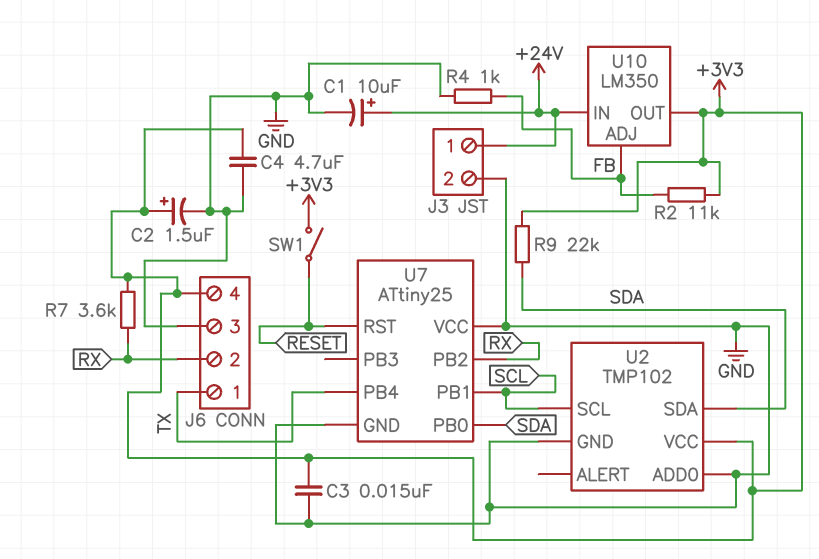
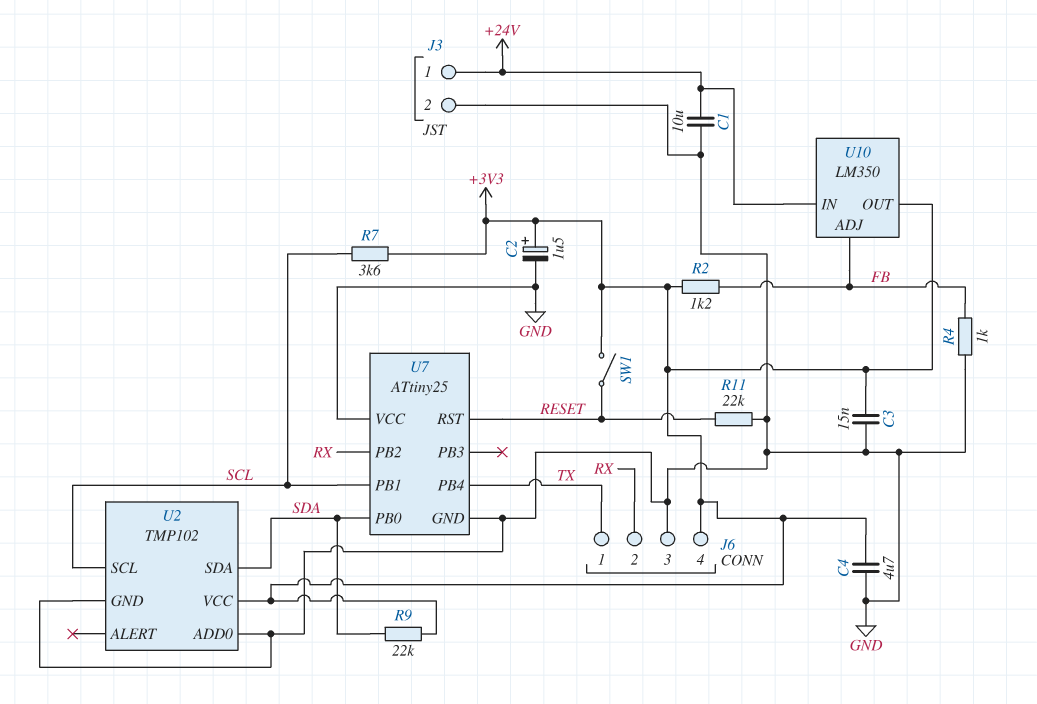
C1: 10uF (plus +24V, minus GND) -> 10uF (+24V, GND)
R2: 11k (+3V3, FB) -> 1.2k (+3V3, FB)
R7: 3.6k (+3V3, RX) -> 3.6k (+3V3, SCL)
R11: none -> 22k (GND, RESET)

